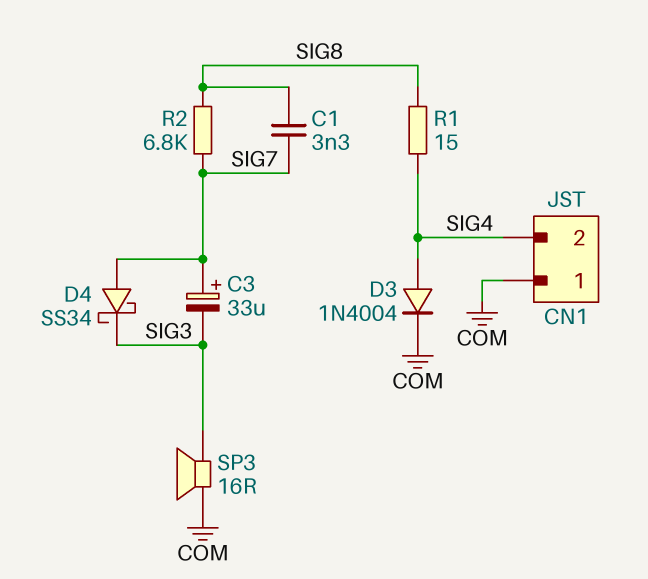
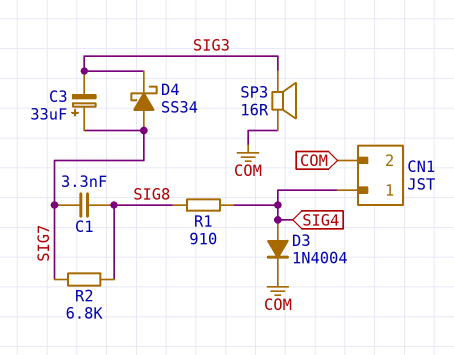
CN1 pin 1: COM -> SIG4
CN1 pin 2: SIG4 -> COM
R1: 15 (SIG4, SIG8) -> 910 (SIG4, SIG8)

